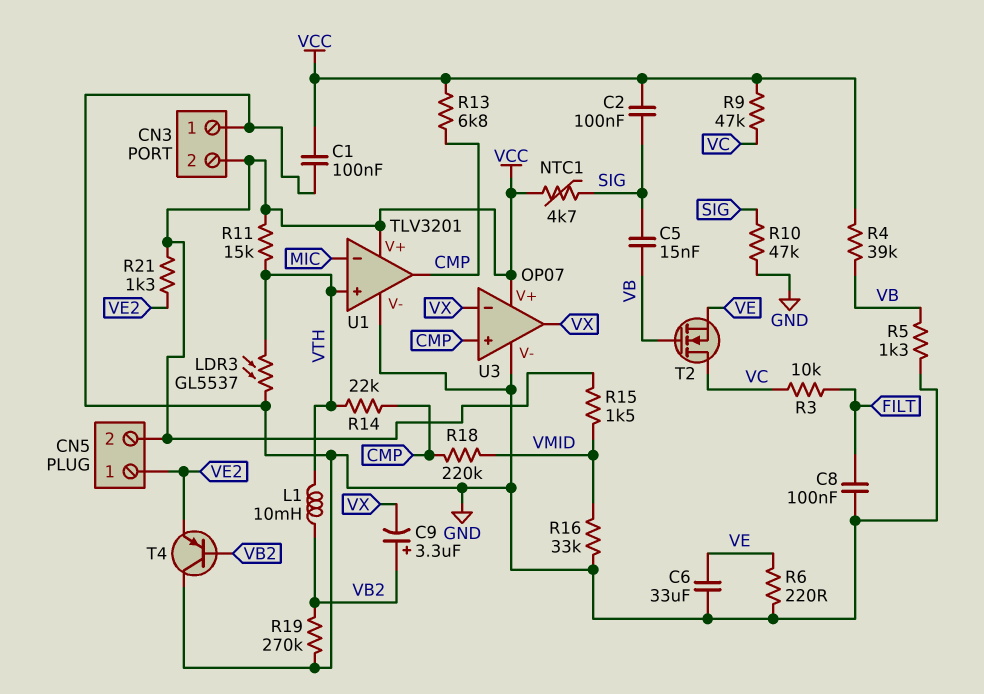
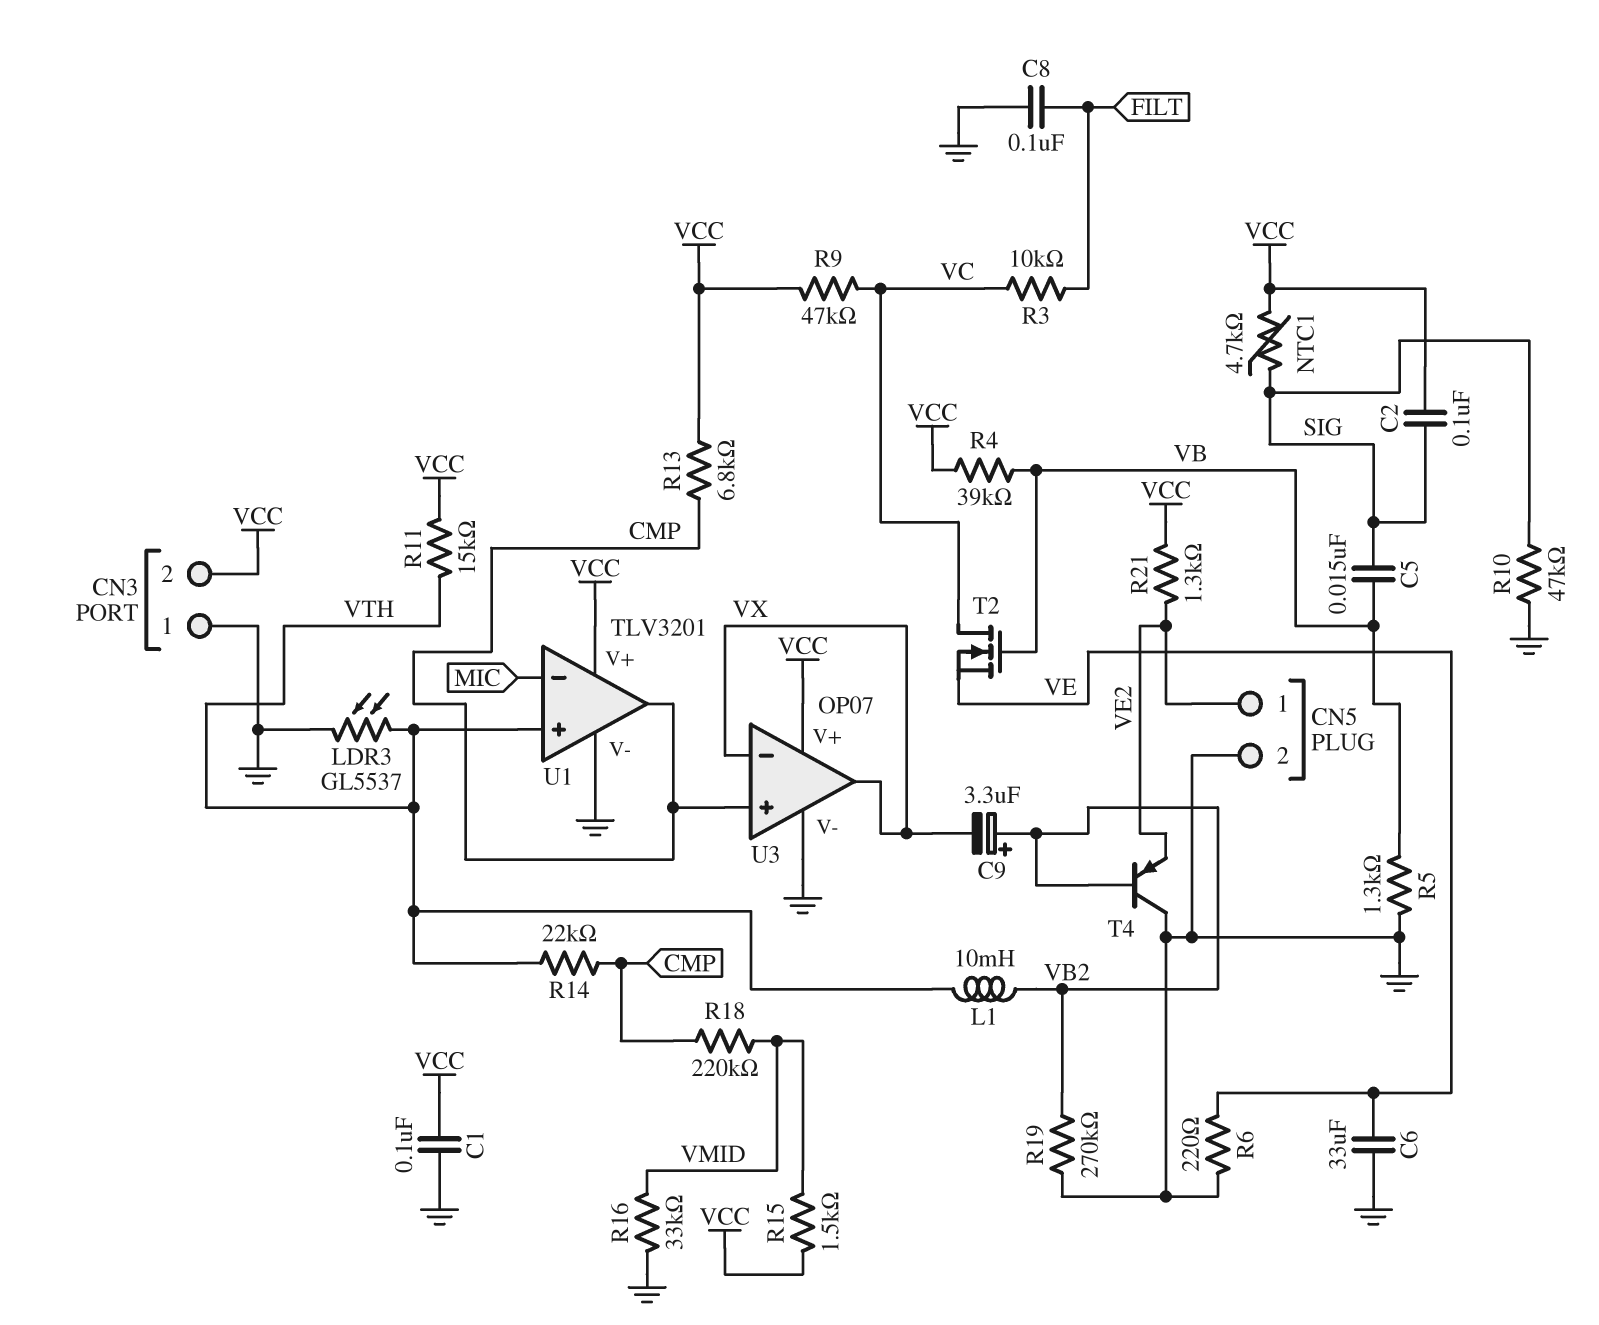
CN5 pin 2: VCC -> GND

